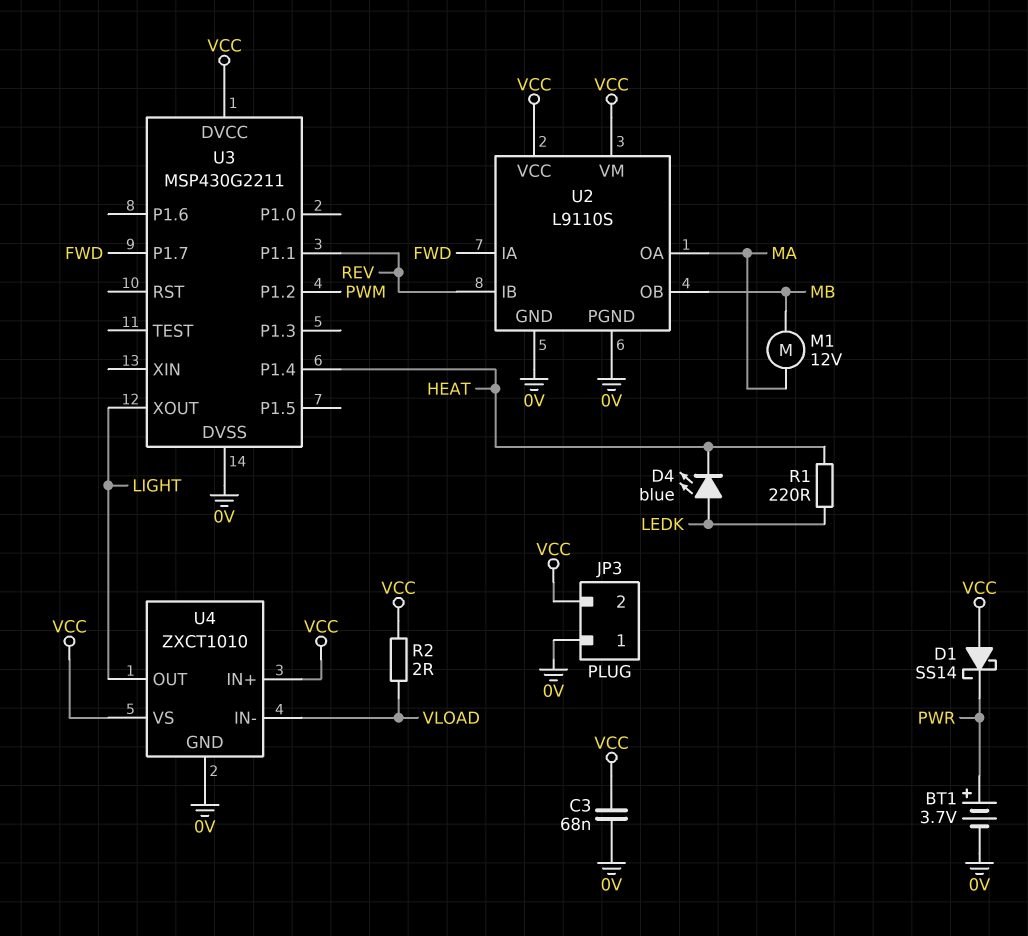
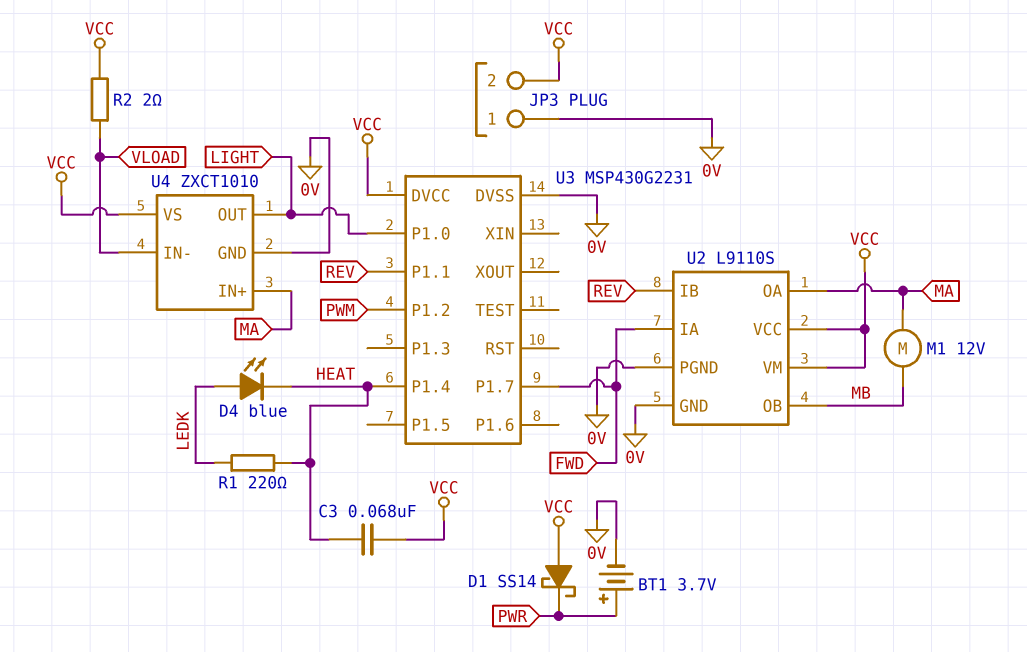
C3: 68nF (0V, VCC) -> 68nF (HEAT, VCC)
U3: MSP430G2211 -> MSP430G2231
U3 pin P1.0: none -> LIGHT
U3 pin XOUT: LIGHT -> none
U4 pin IN+: VCC -> MA

